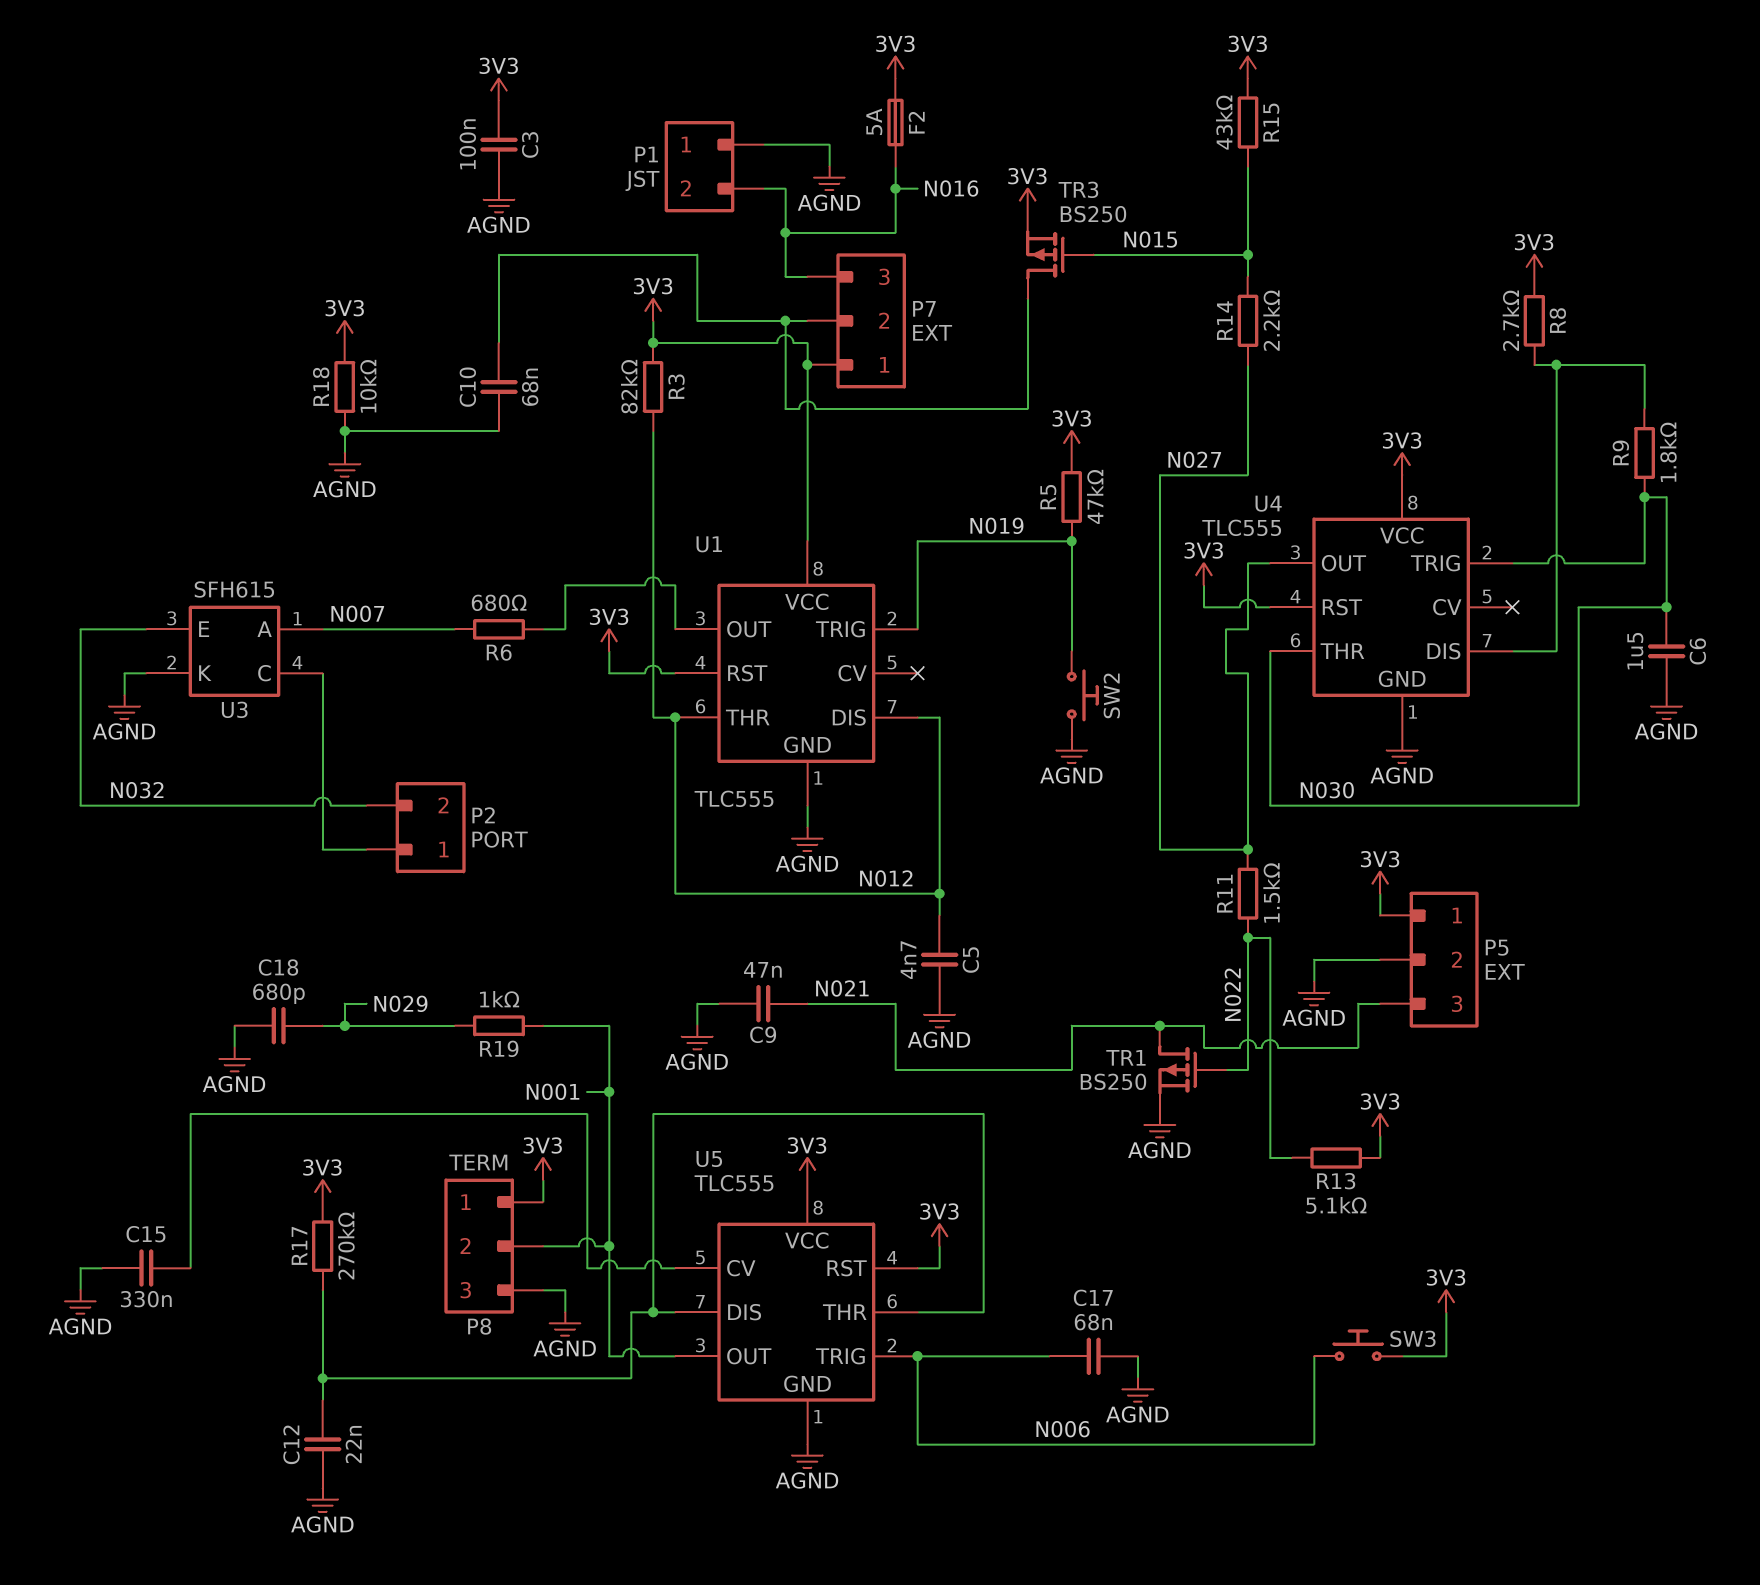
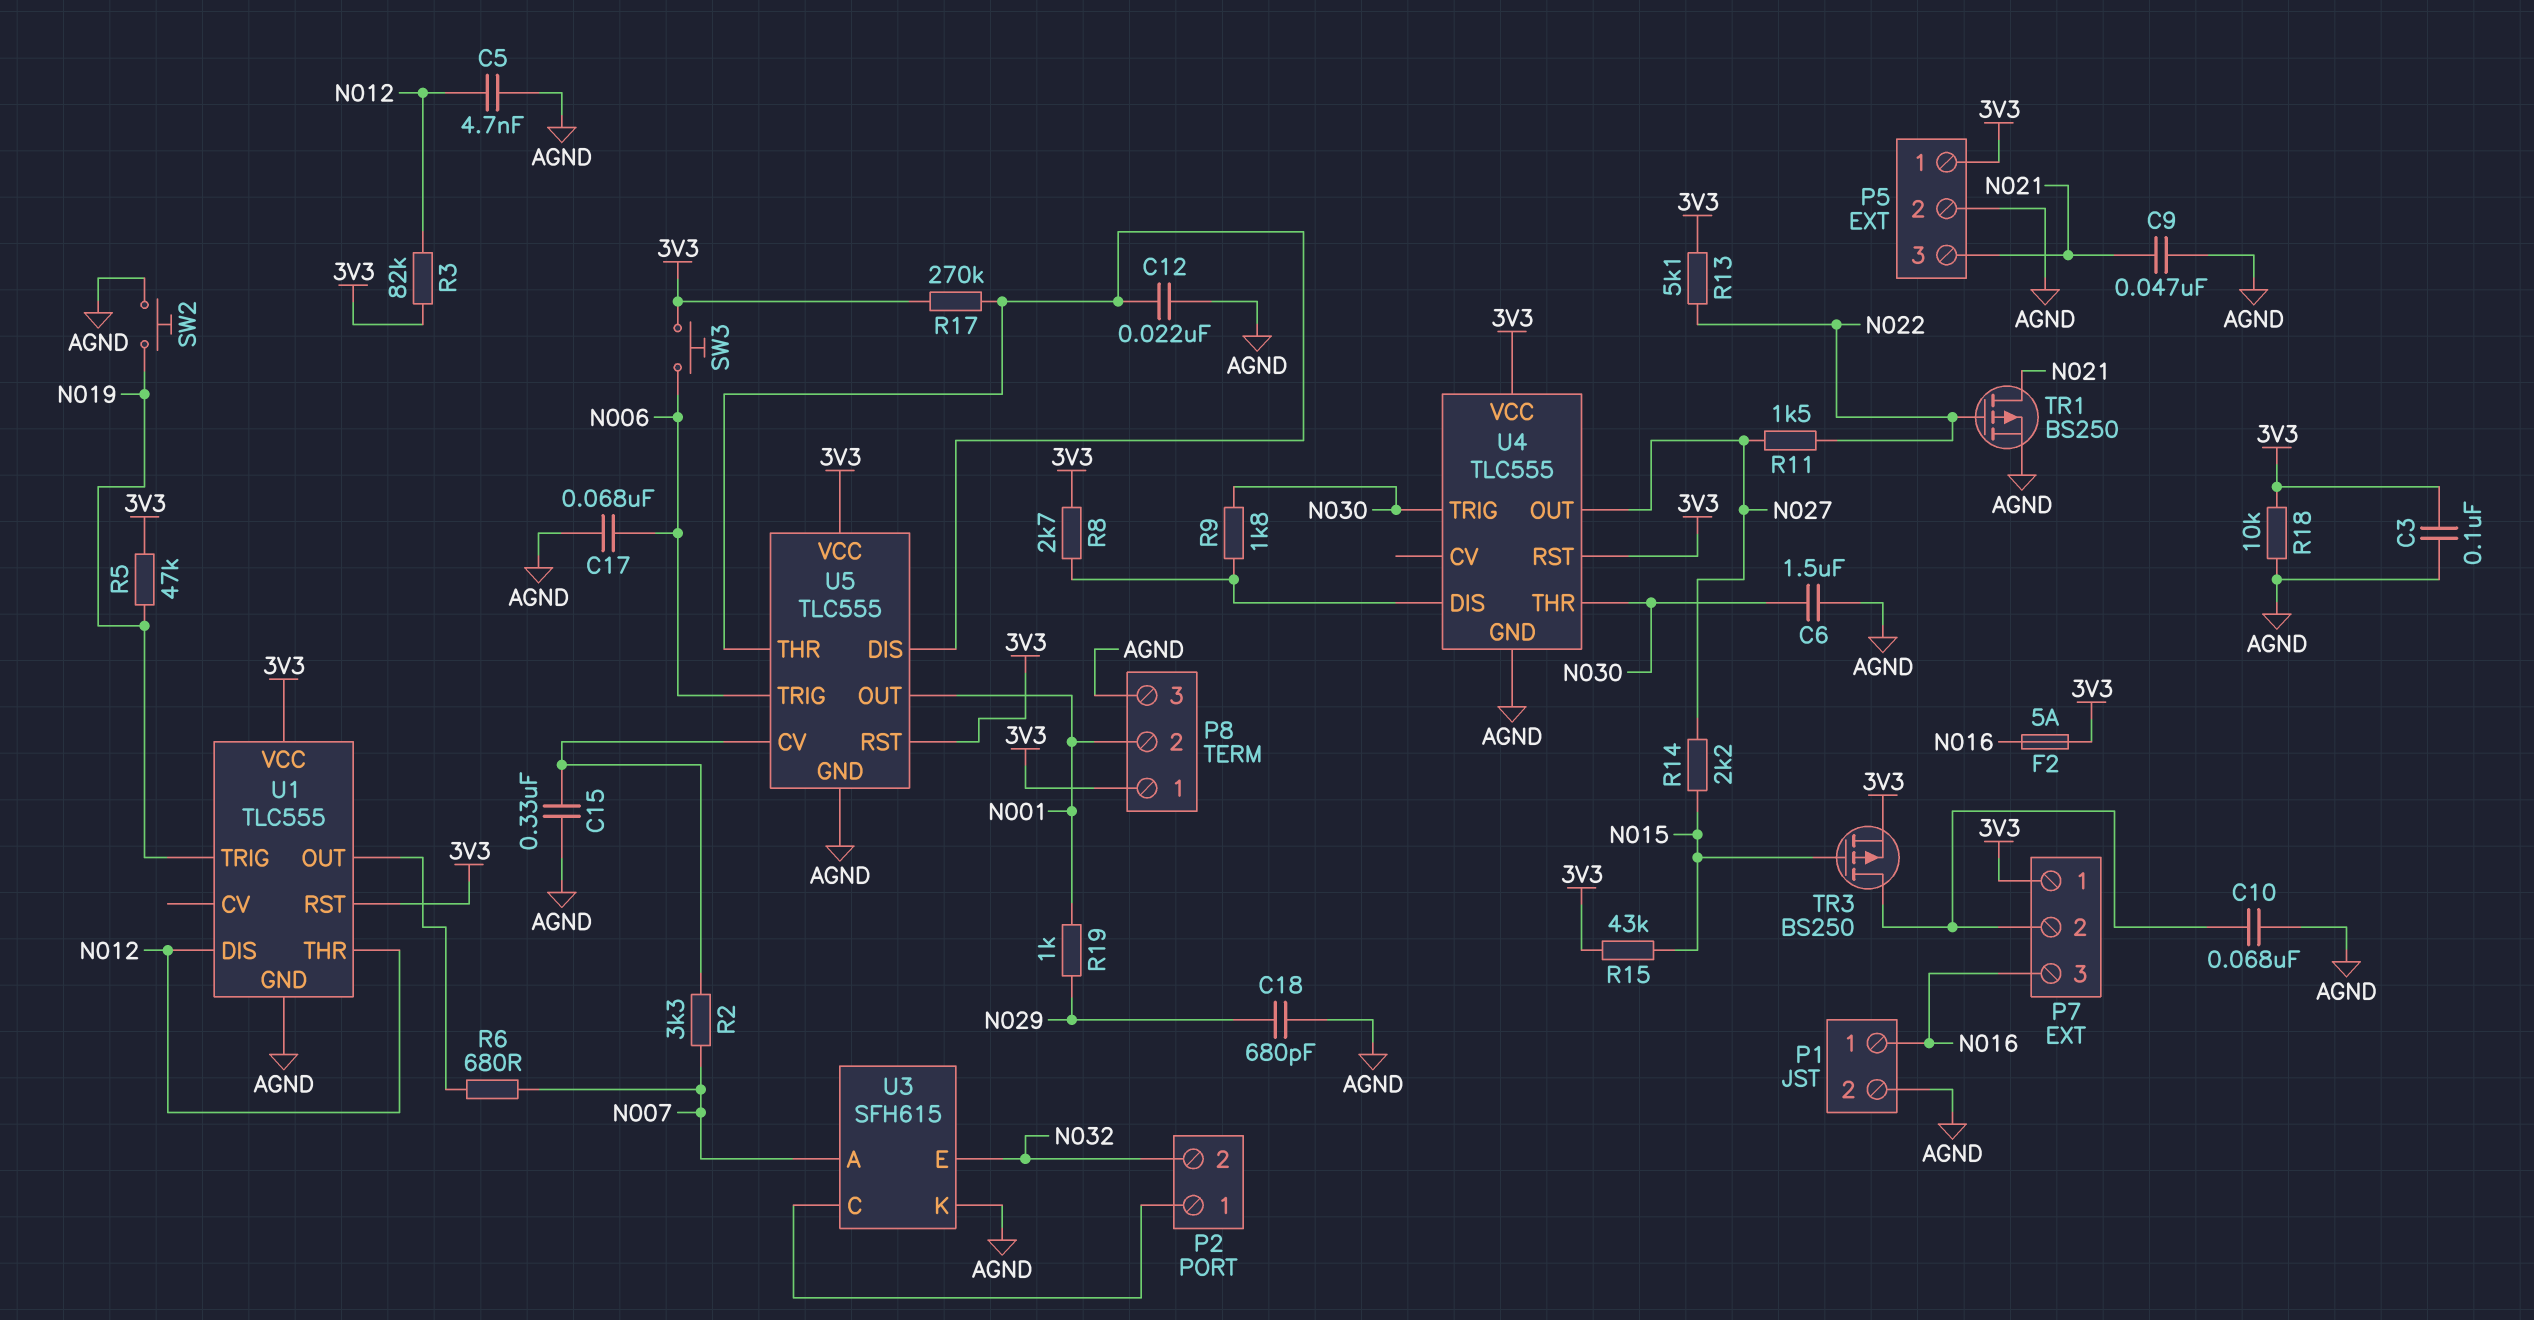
P1 pin 1: AGND -> N016
P1 pin 2: N016 -> AGND
R2: none -> 3.3k (N007, U5/CV)

